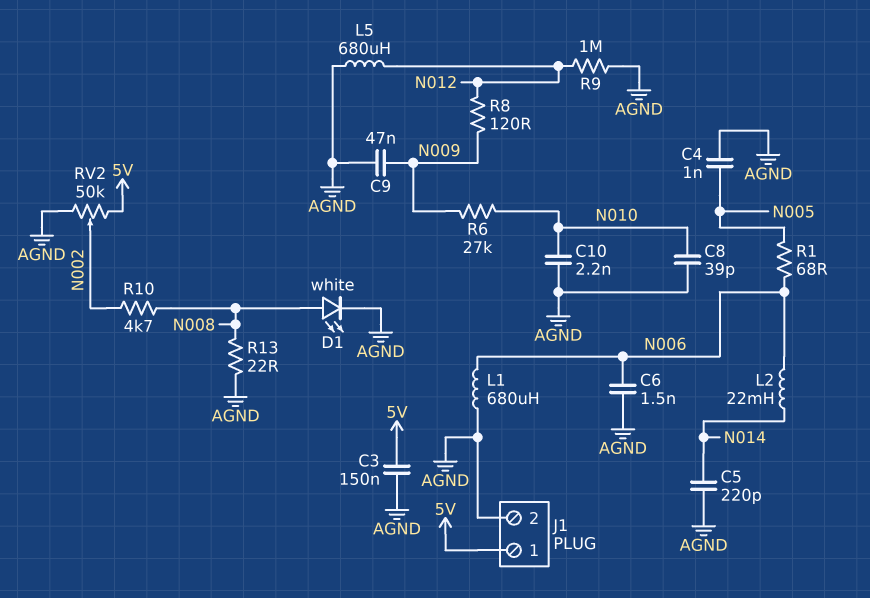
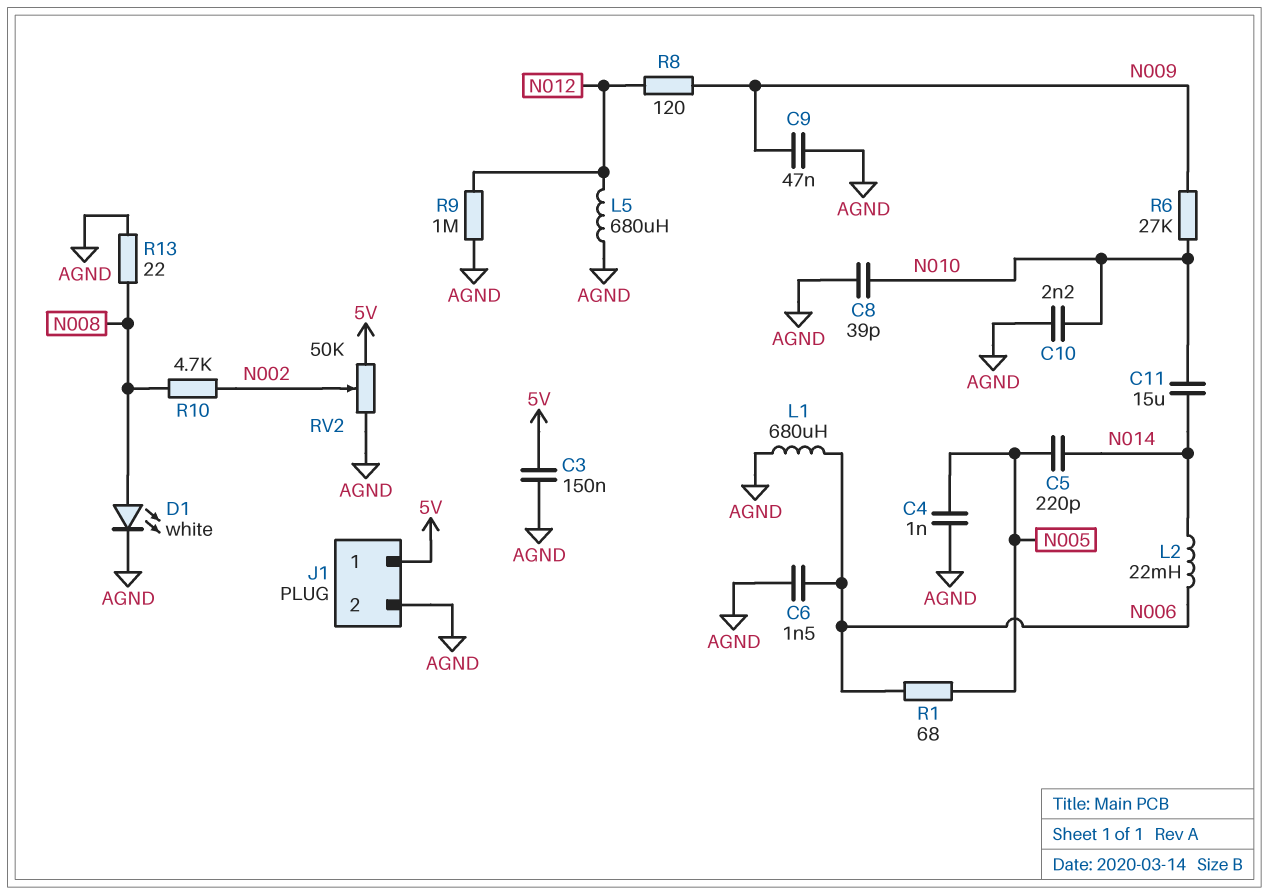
C5: 220pF (AGND, N014) -> 220pF (N005, N014)
C11: none -> 15uF (N010, N014)

